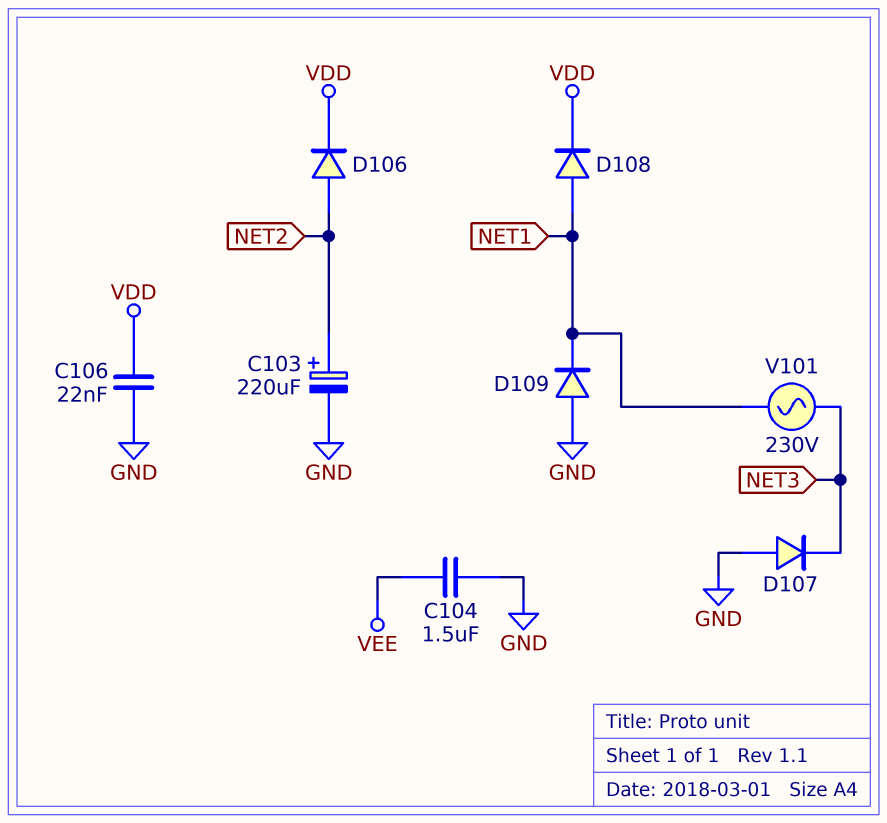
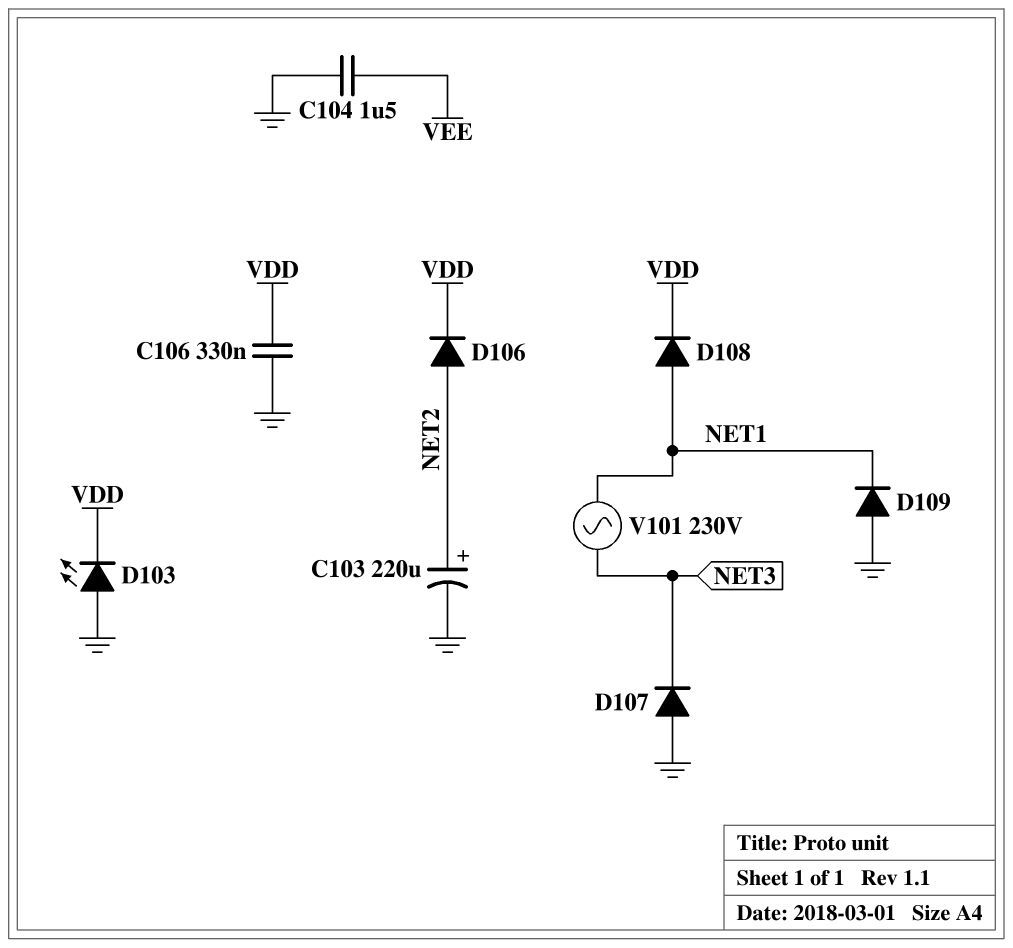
C106: 22nF (GND, VDD) -> 330nF (GND, VDD)
D103: none -> LED (A GND, K VDD)

